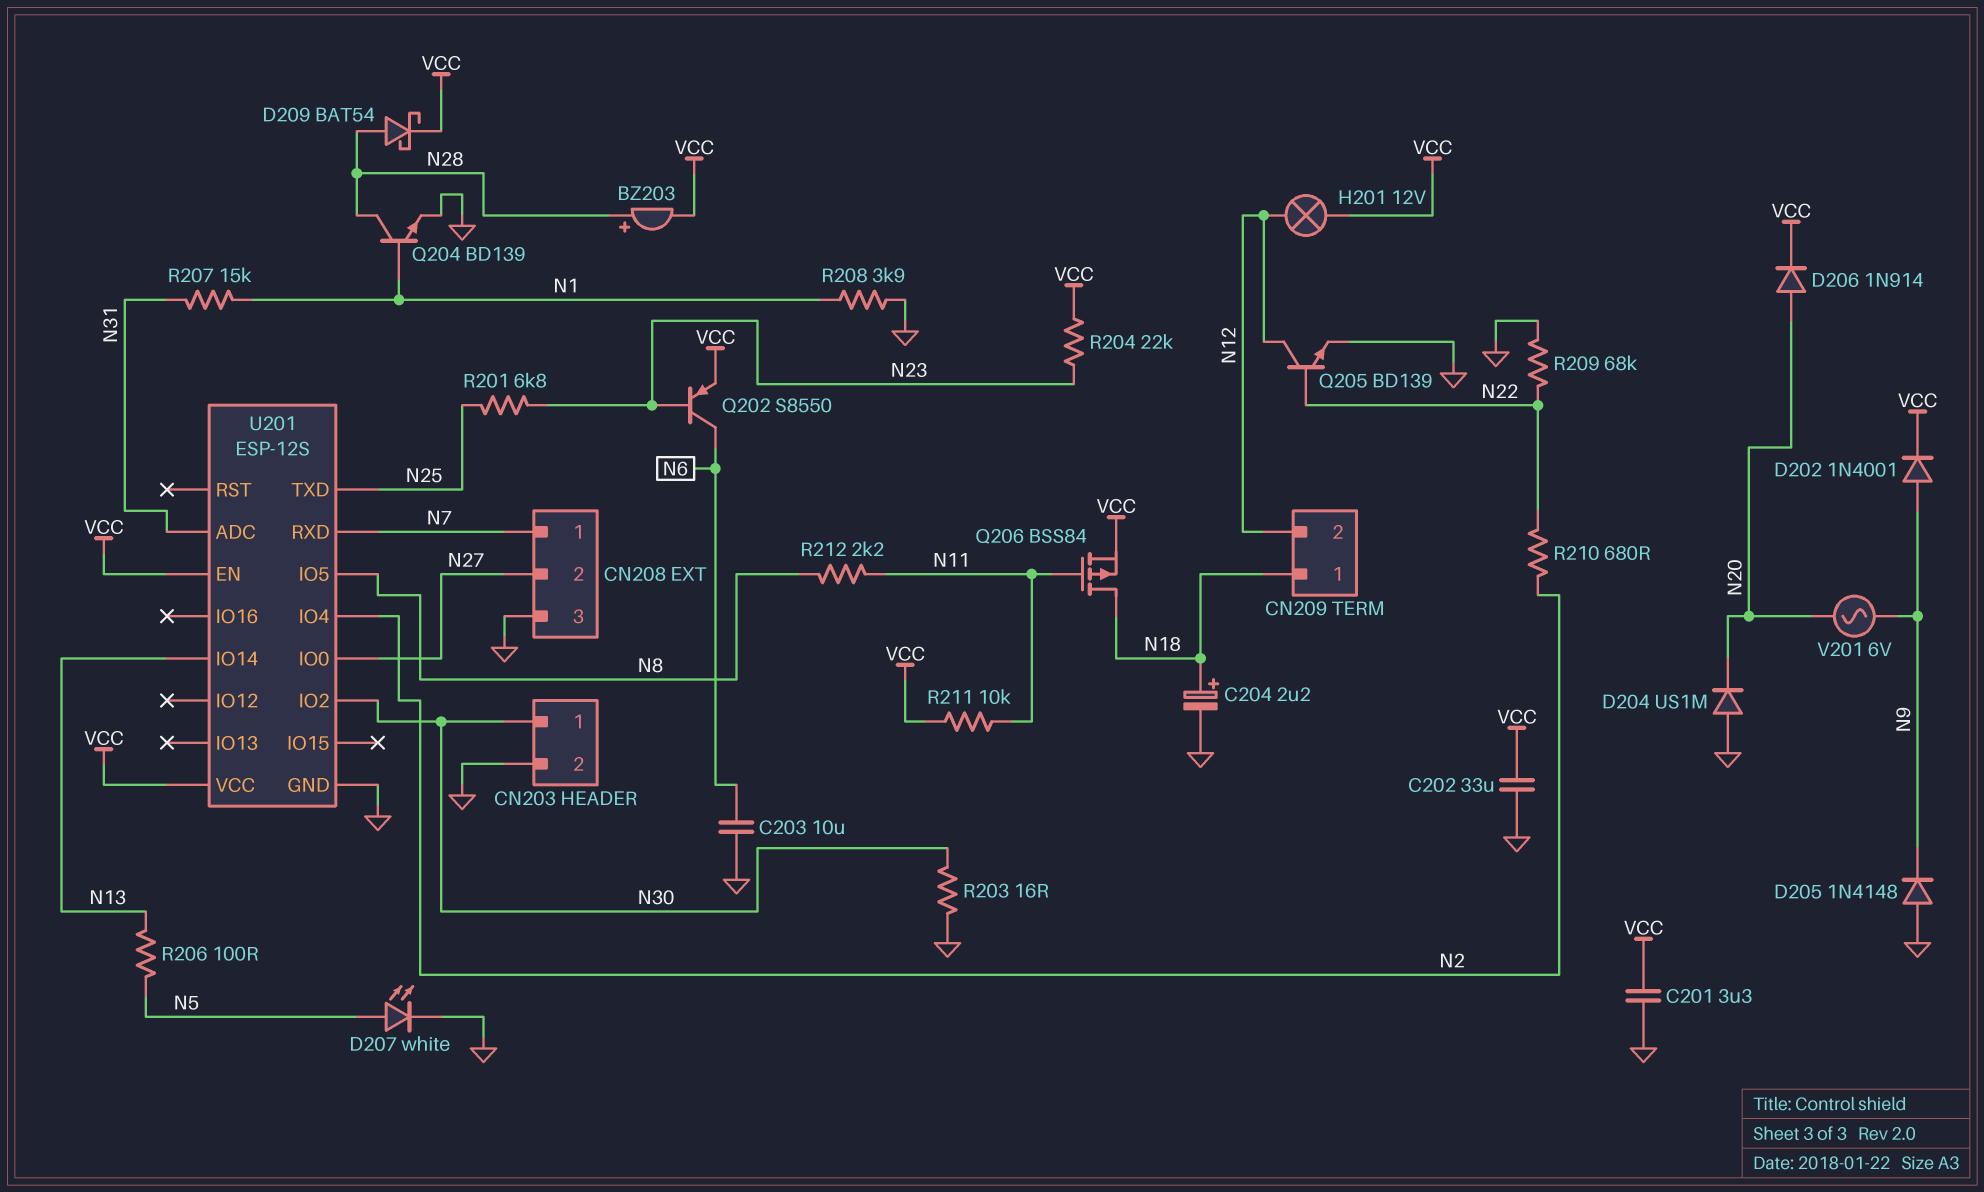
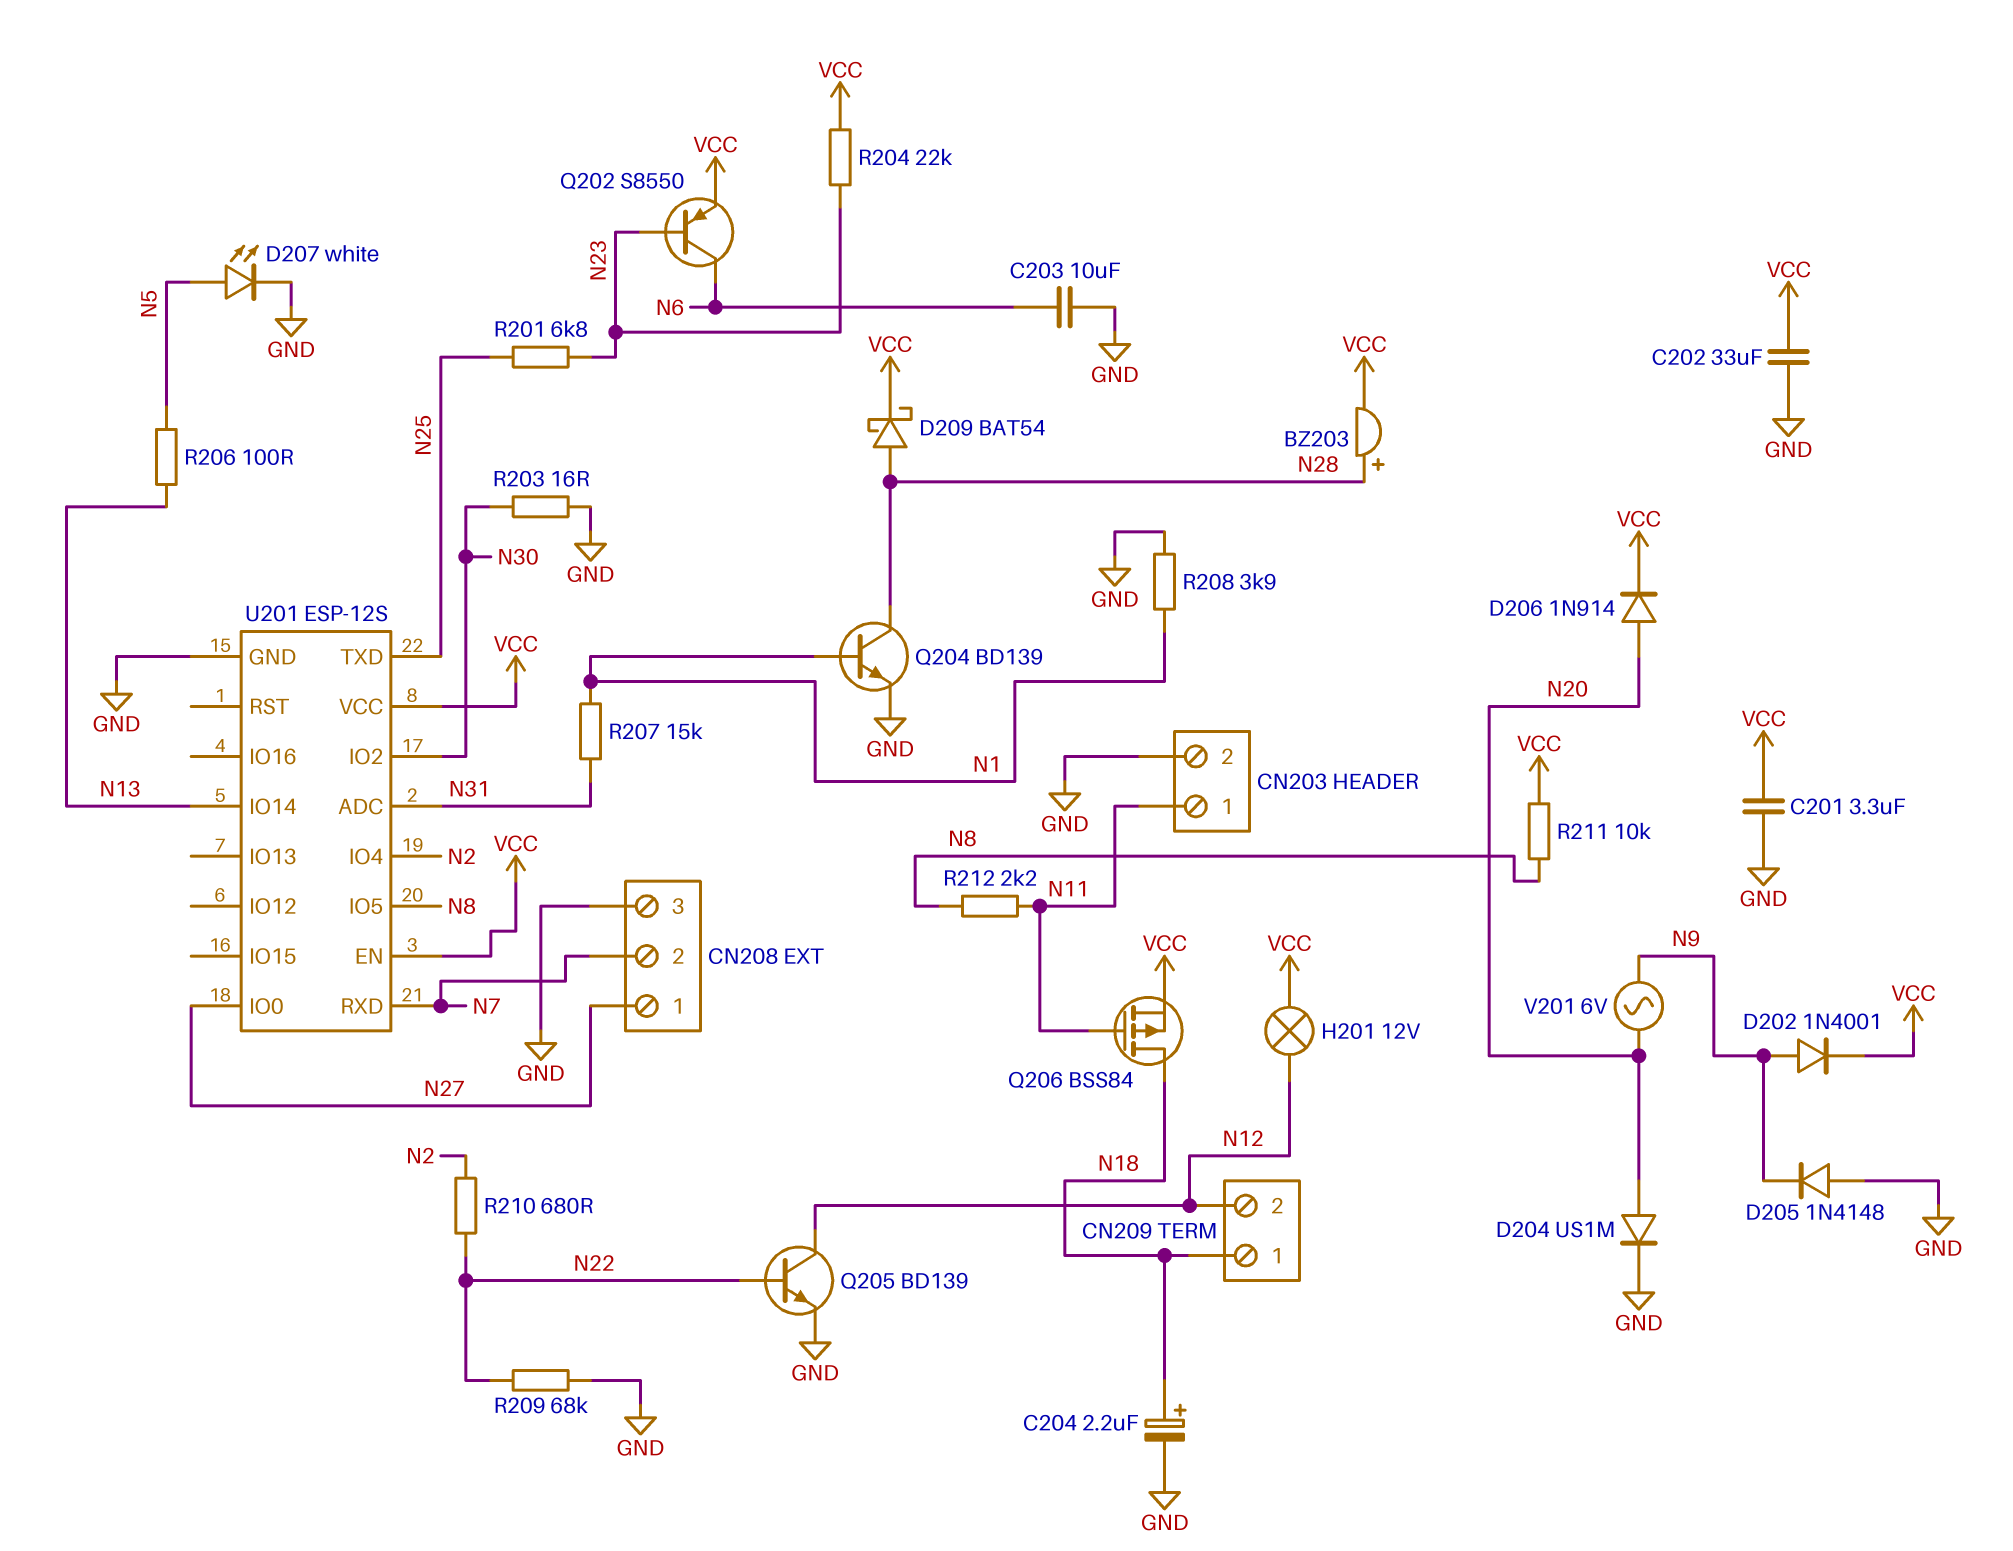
CN203 pin 1: N30 -> N11
CN208 pin 1: N7 -> N27
CN208 pin 2: N27 -> N7
D204: diode US1M (A GND, K N20) -> diode US1M (A N20, K GND)
R211: 10k (N11, VCC) -> 10k (N8, VCC)

